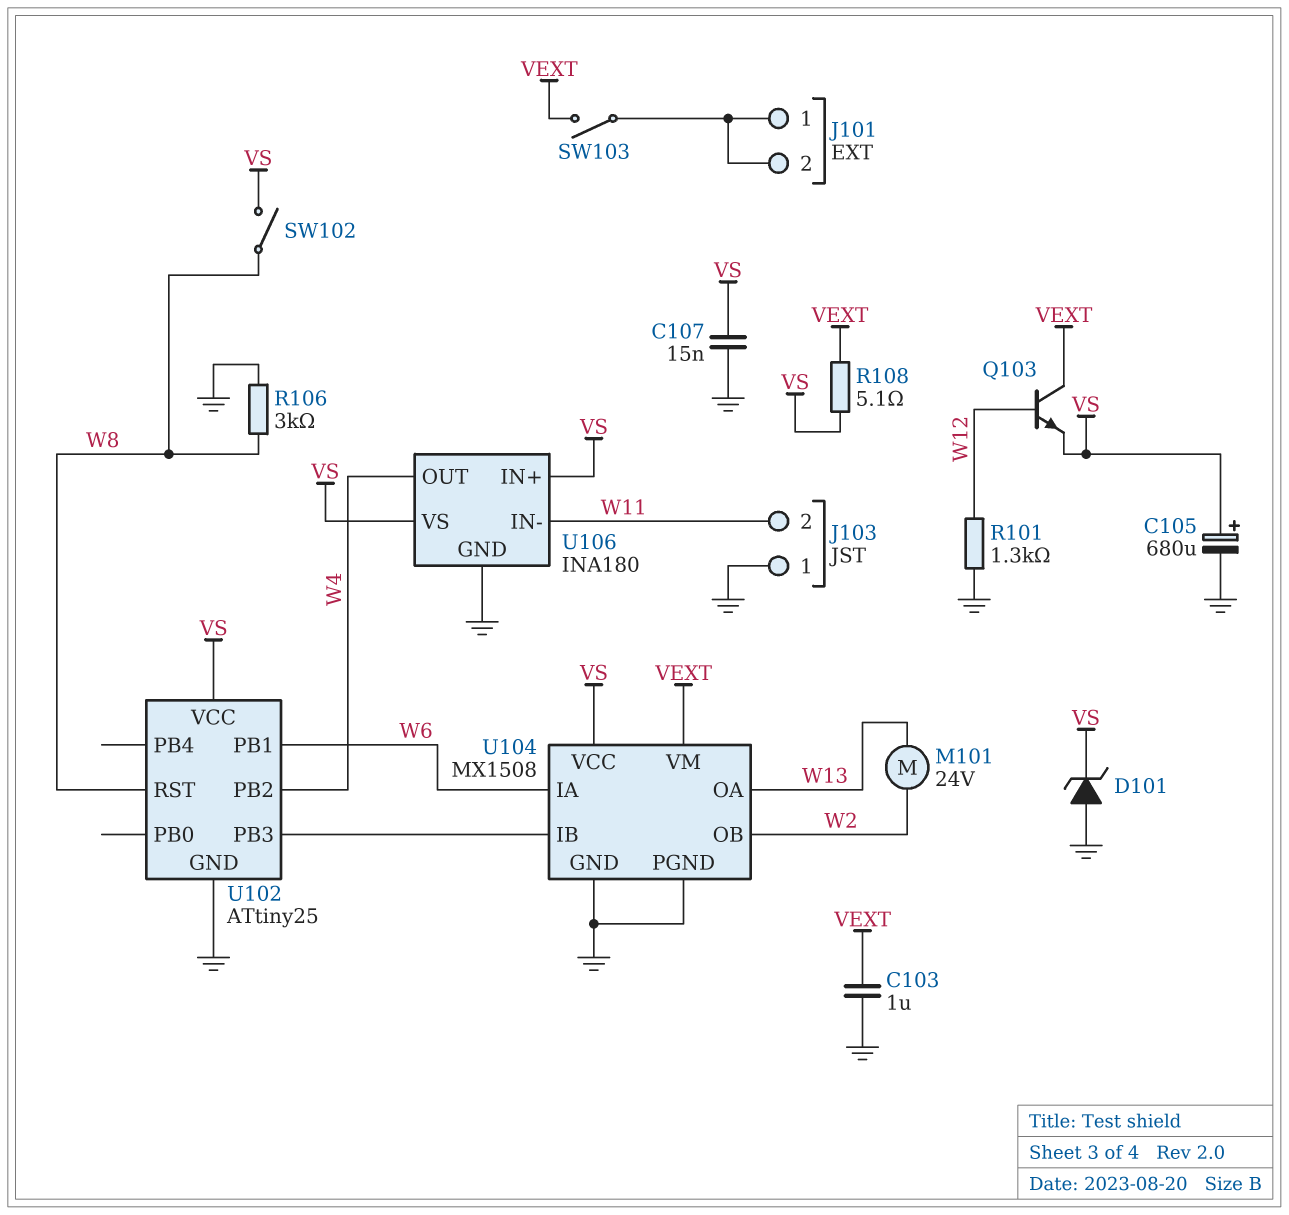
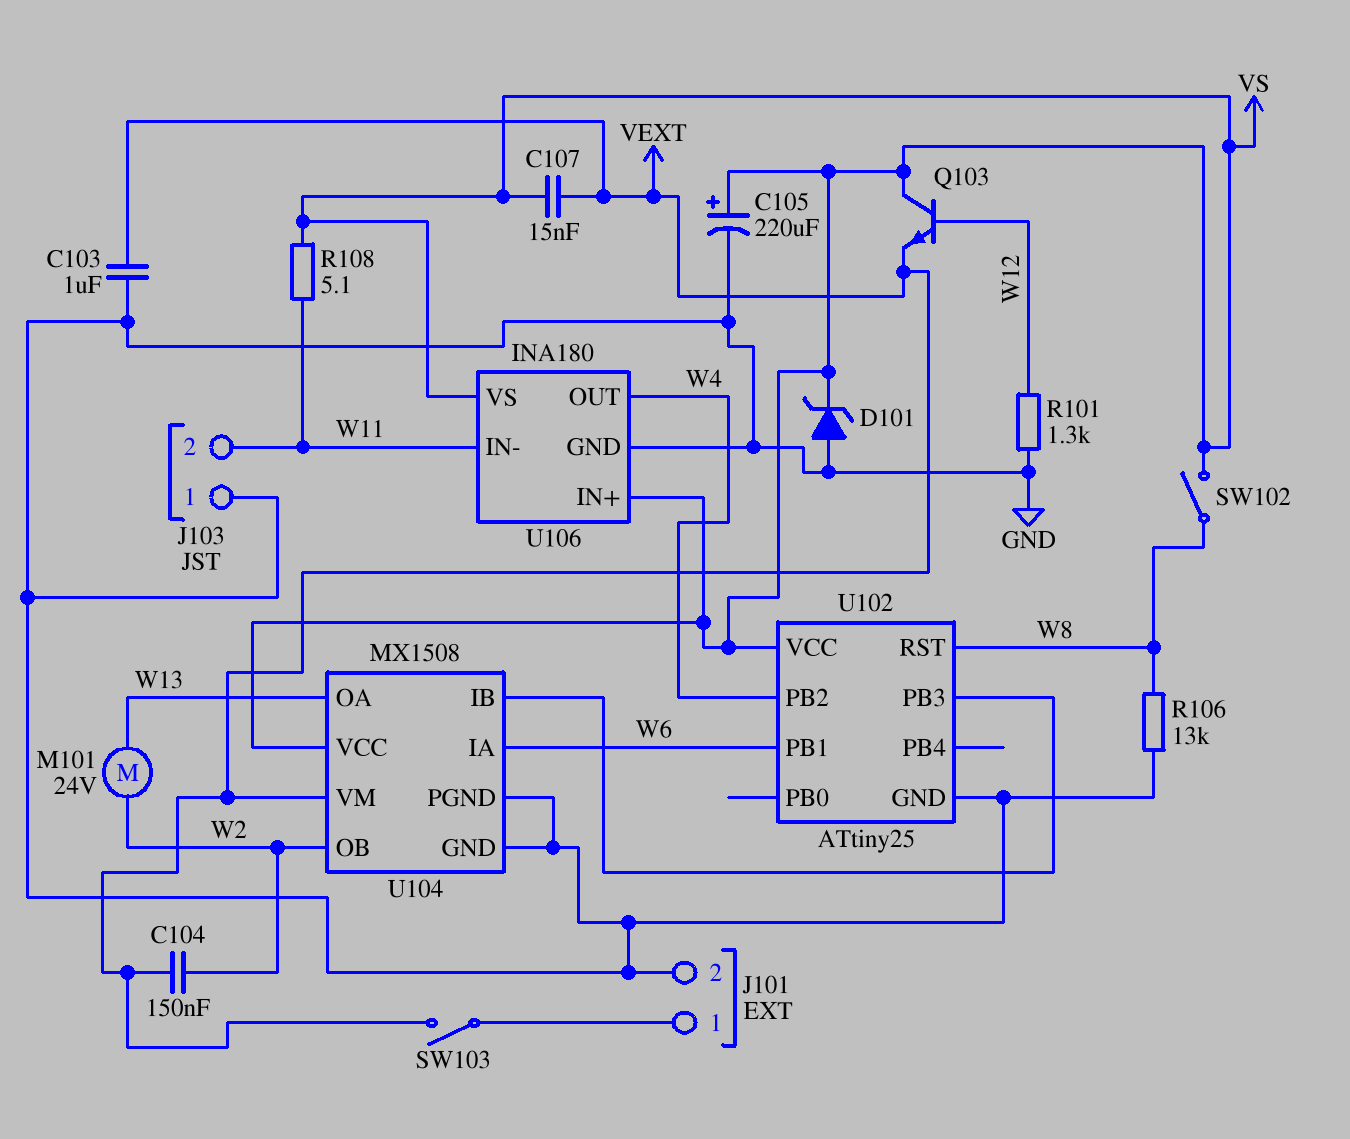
C104: none -> 150nF (VEXT, W2)
C105: 680uF (plus VS, minus GND) -> 220uF (plus VS, minus GND)
C107: 15nF (GND, VS) -> 15nF (VEXT, VS)
J101 pin 2: J101/1 -> GND
Q103: NPN (B W12, C VEXT, E VS) -> NPN (B W12, C VS, E VEXT)
R106: 3k (GND, W8) -> 13k (GND, W8)
R108: 5.1 (VEXT, VS) -> 5.1 (VS, W11)

